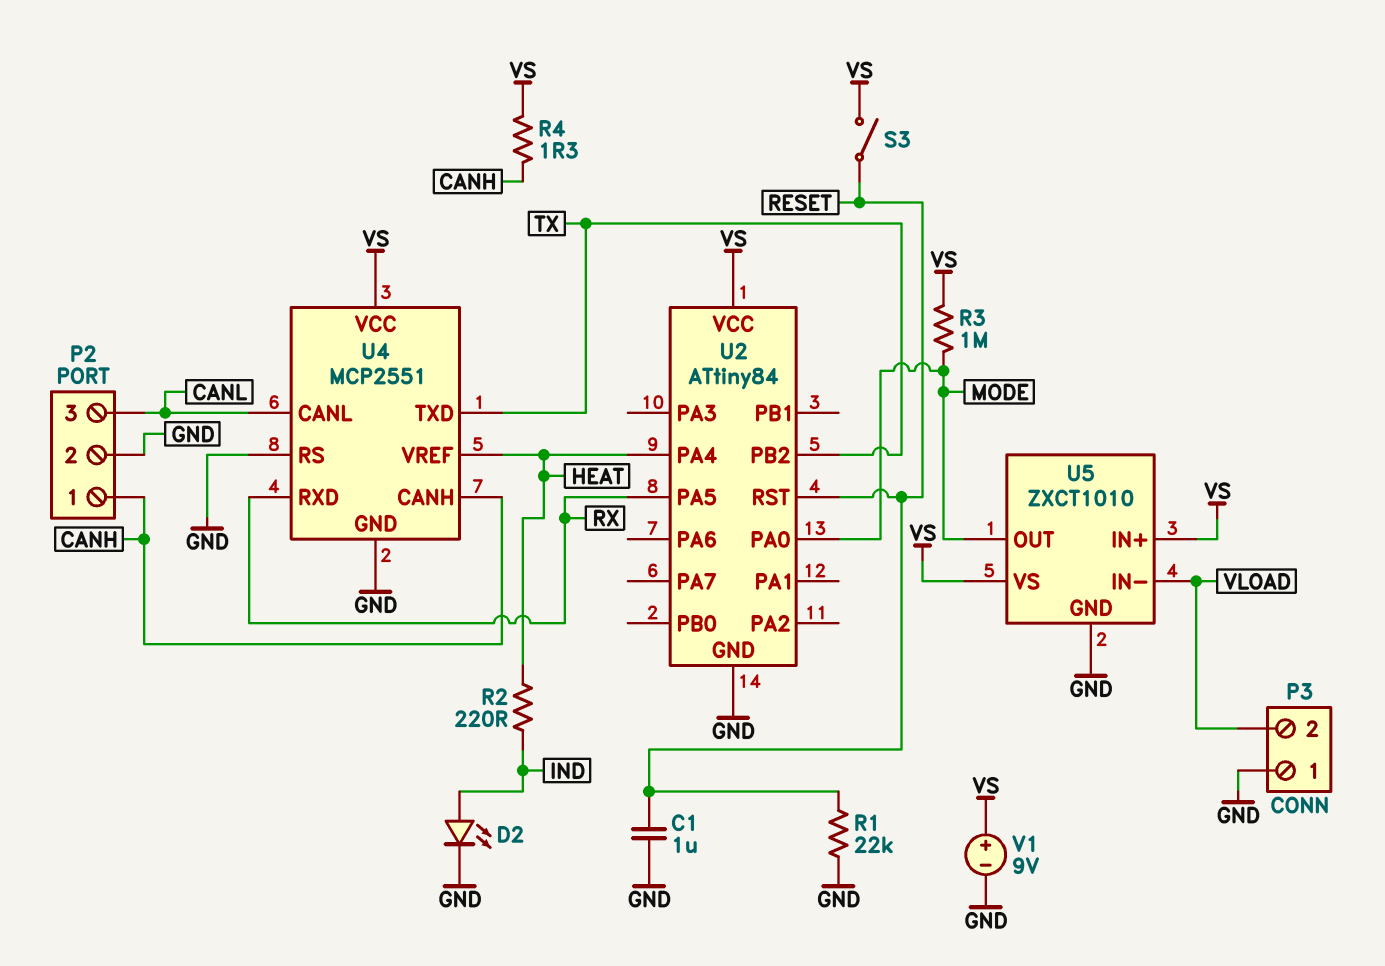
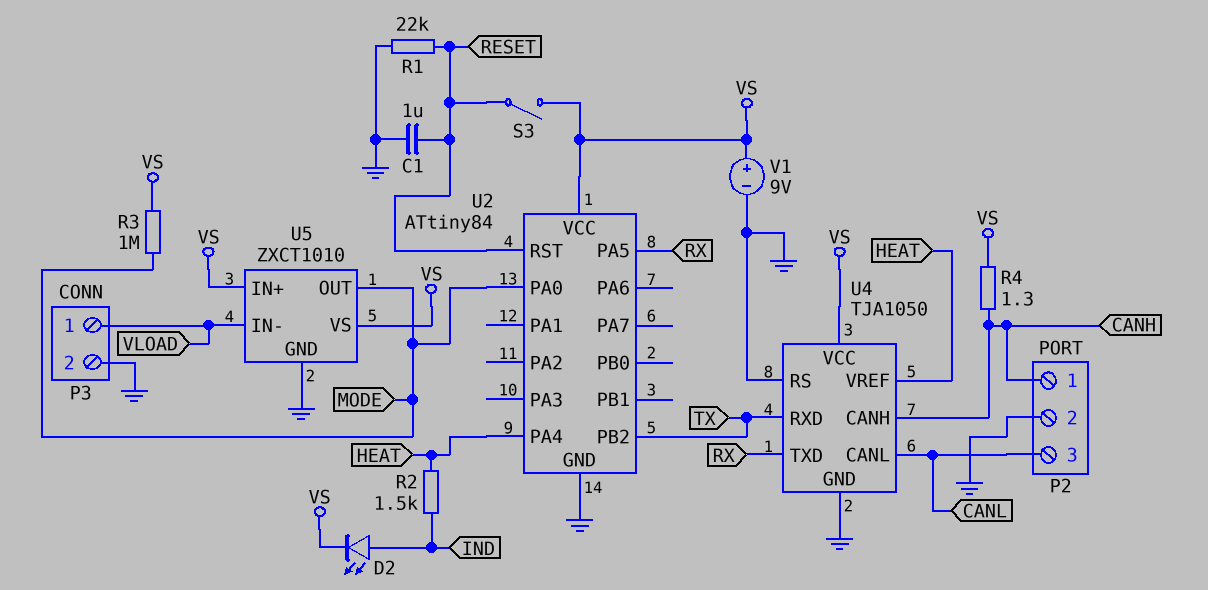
D2: LED (A IND, K GND) -> LED (A IND, K VS)
P3 pin 1: GND -> VLOAD
P3 pin 2: VLOAD -> GND
R2: 220 (HEAT, IND) -> 1.5k (HEAT, IND)
U4: MCP2551 -> TJA1050
U4 pin RXD: RX -> TX
U4 pin TXD: TX -> RX

